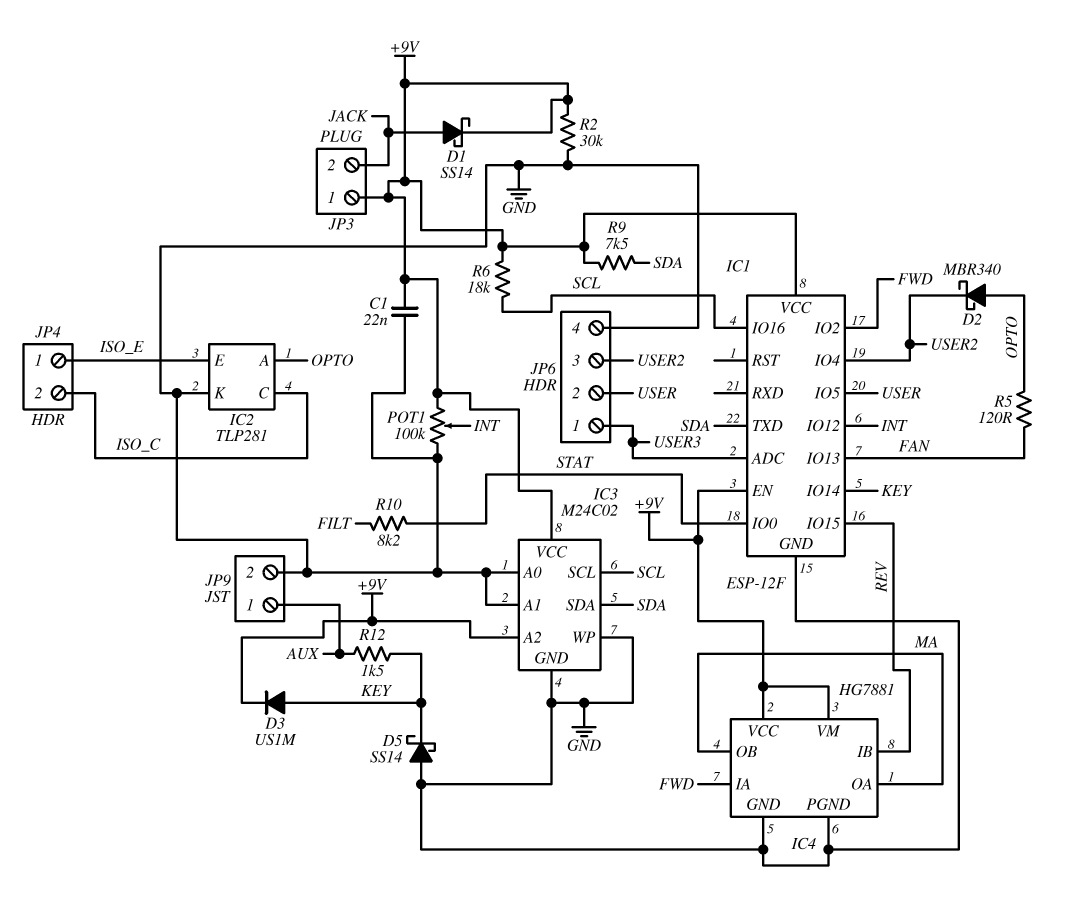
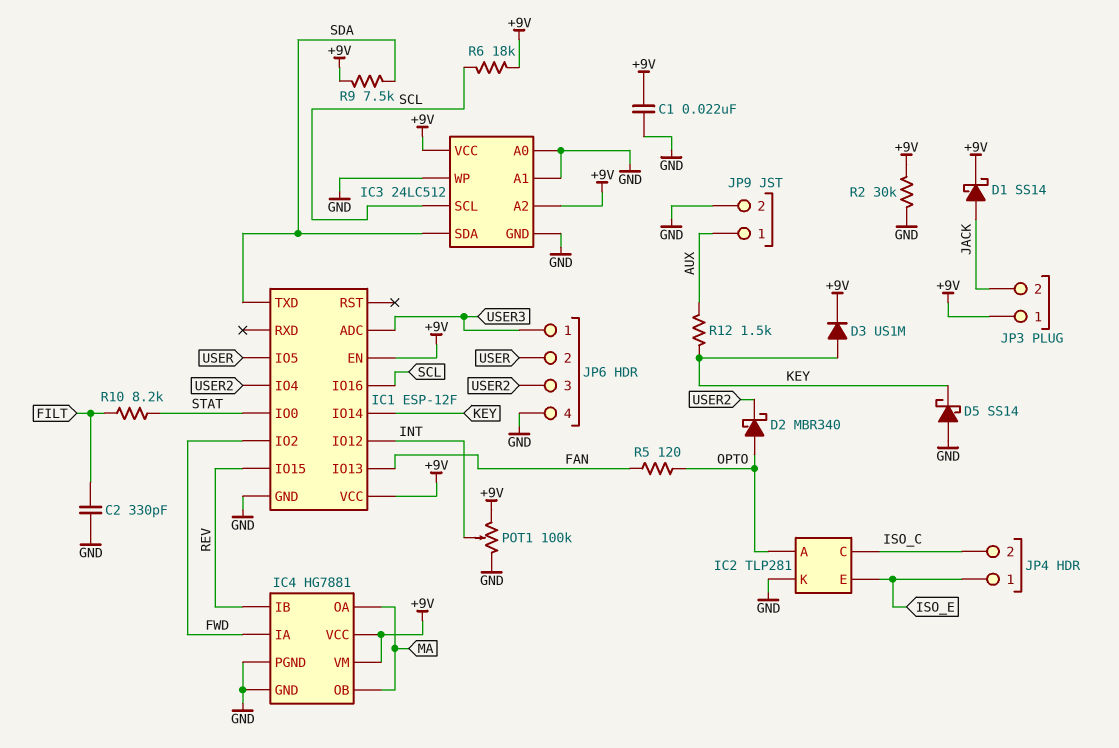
C2: none -> 330pF (FILT, GND)
IC3: M24C02 -> 24LC512

